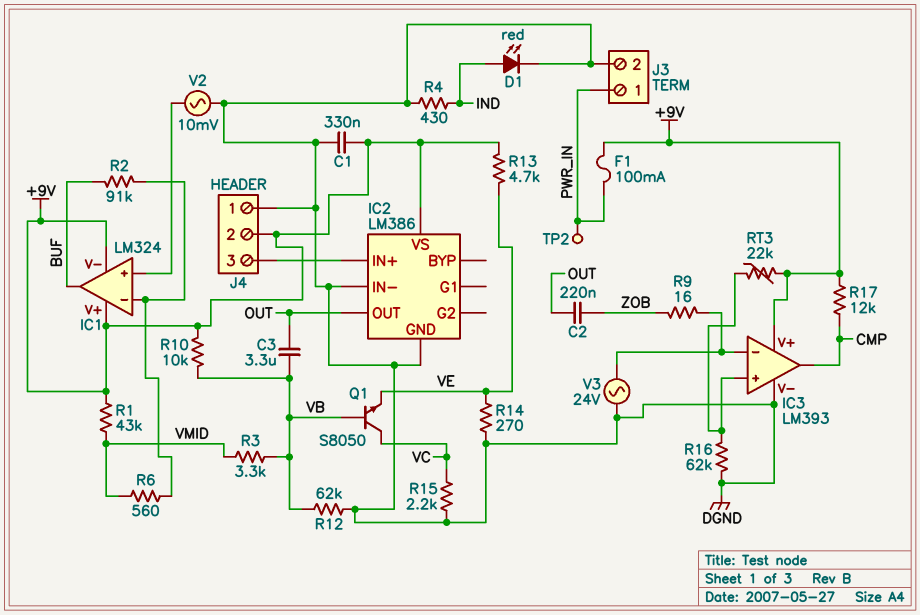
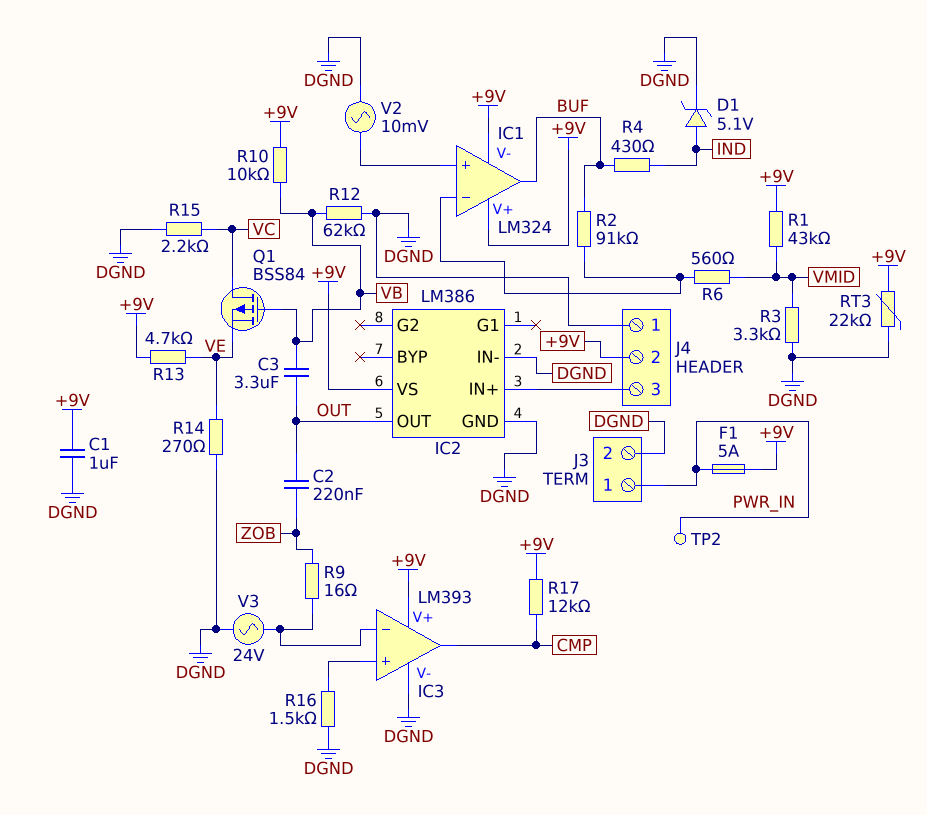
C1: 330nF (+9V, DGND) -> 1uF (+9V, DGND)
D1: LED red (A IND, K DGND) -> zener 5.1V (A IND, K DGND)
F1: 100mA (+9V, PWR_IN) -> 5A (+9V, PWR_IN)
Q1: NPN S8050 (B VB, C VC, E VE) -> PMOS BSS84 (G VB, D VC, S VE)
R3: 3.3k (VB, VMID) -> 3.3k (DGND, VMID)
R4: 430 (DGND, IND) -> 430 (BUF, IND)
R16: 62k (DGND, IC3/in+) -> 1.5k (DGND, IC3/in+)
RT3: 22k (+9V, IC3/in+) -> 22k (+9V, DGND)

